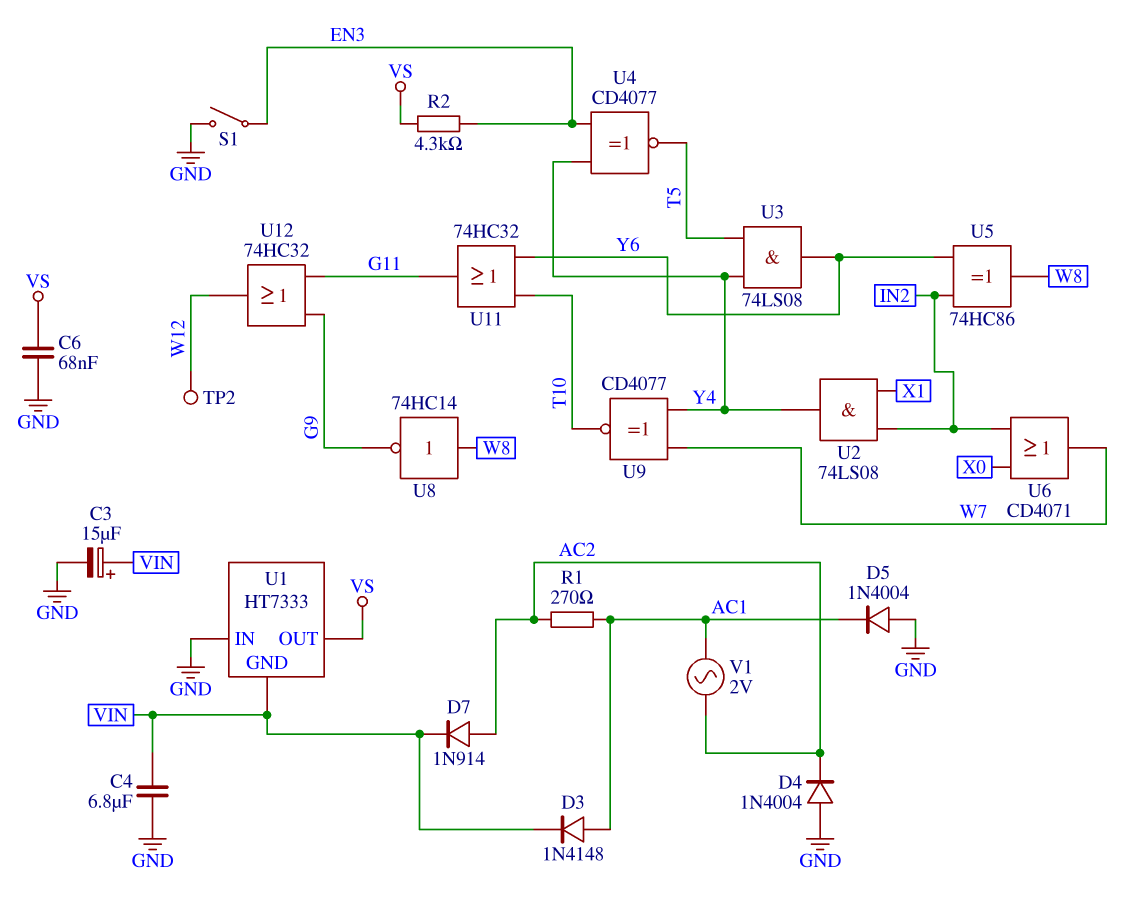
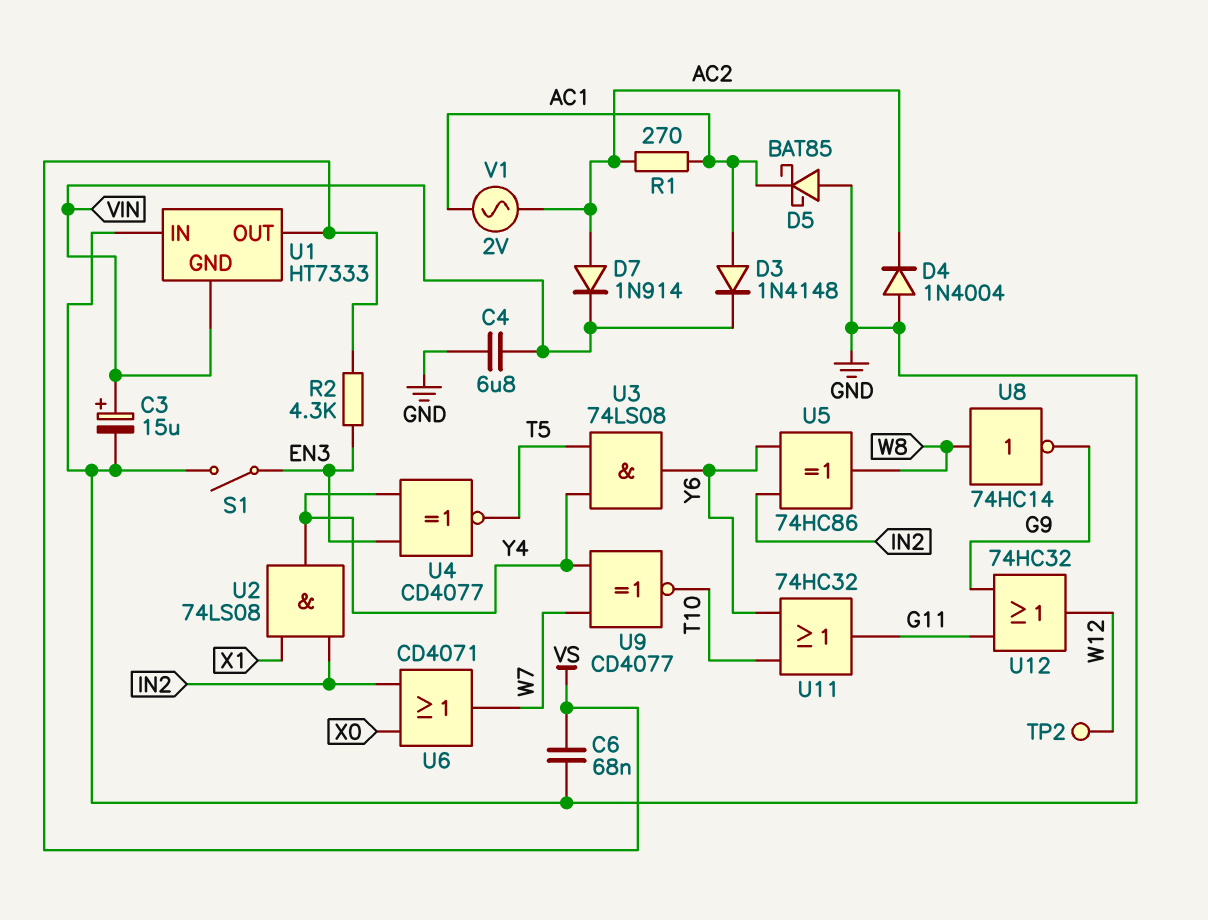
D5: diode 1N4004 (A GND, K AC1) -> schottky BAT85 (A GND, K AC1)

